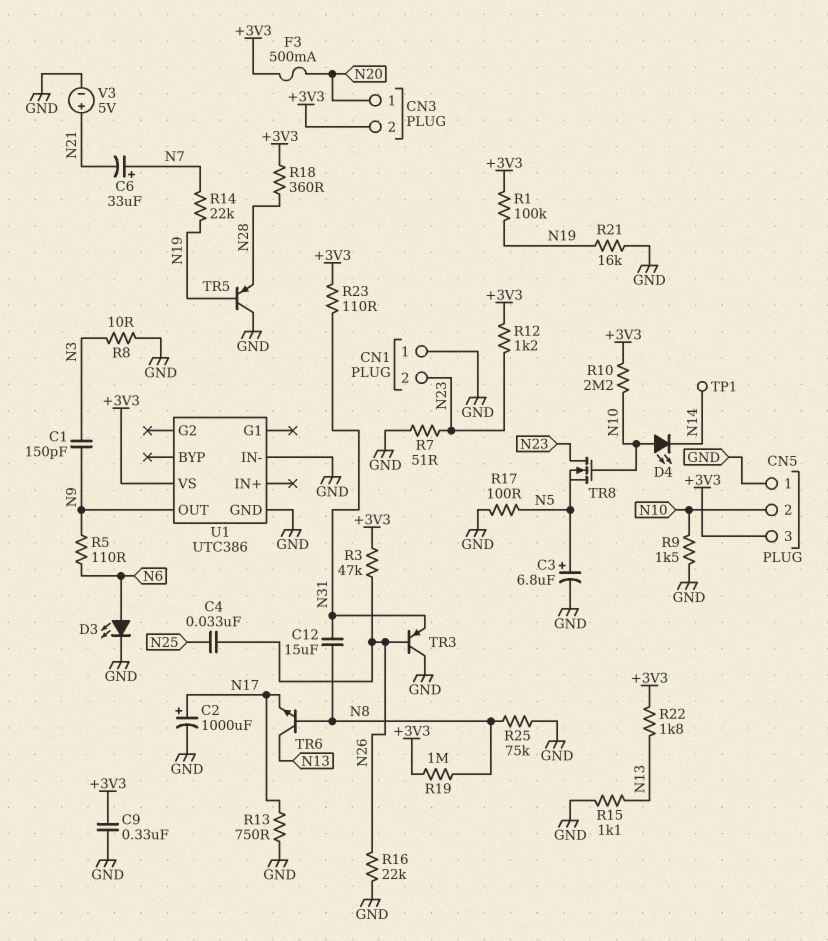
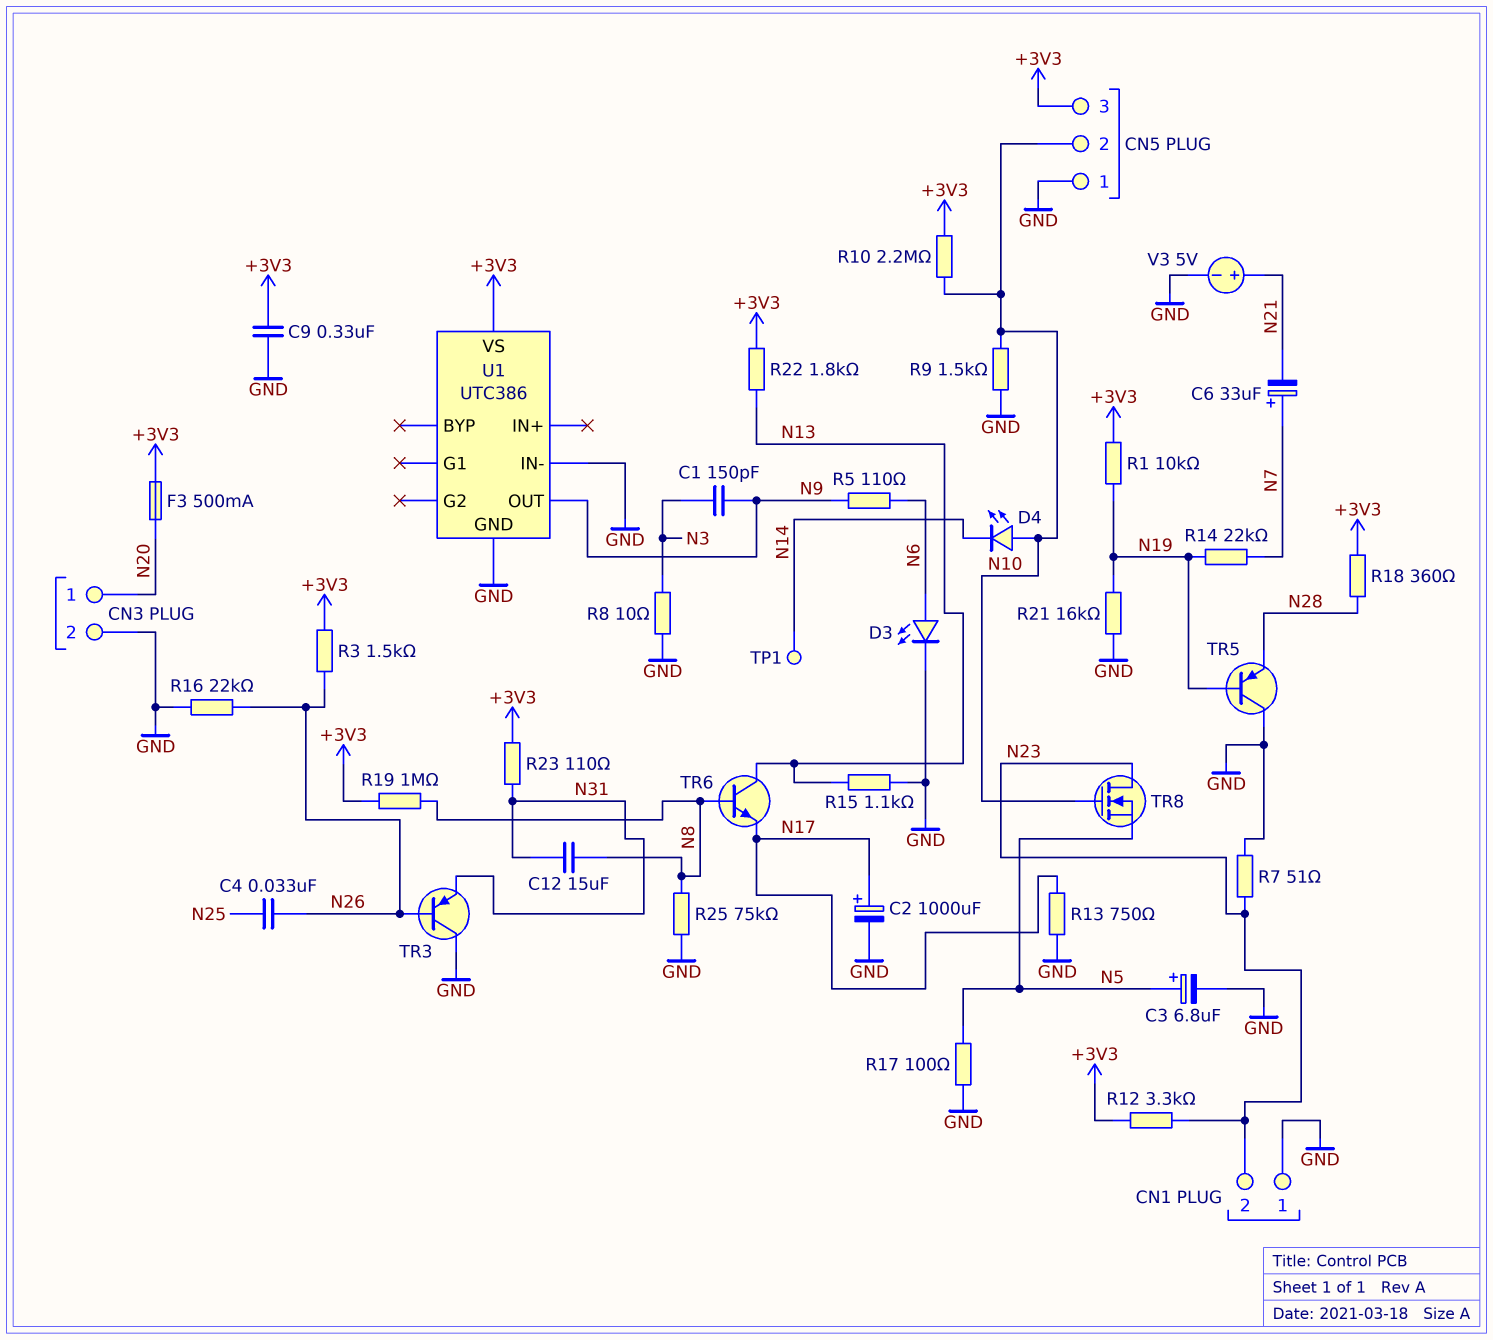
CN3 pin 2: +3V3 -> GND
R1: 100k (+3V3, N19) -> 10k (+3V3, N19)
R3: 47k (+3V3, N26) -> 1.5k (+3V3, N26)
R12: 1.2k (+3V3, N23) -> 3.3k (+3V3, N23)

